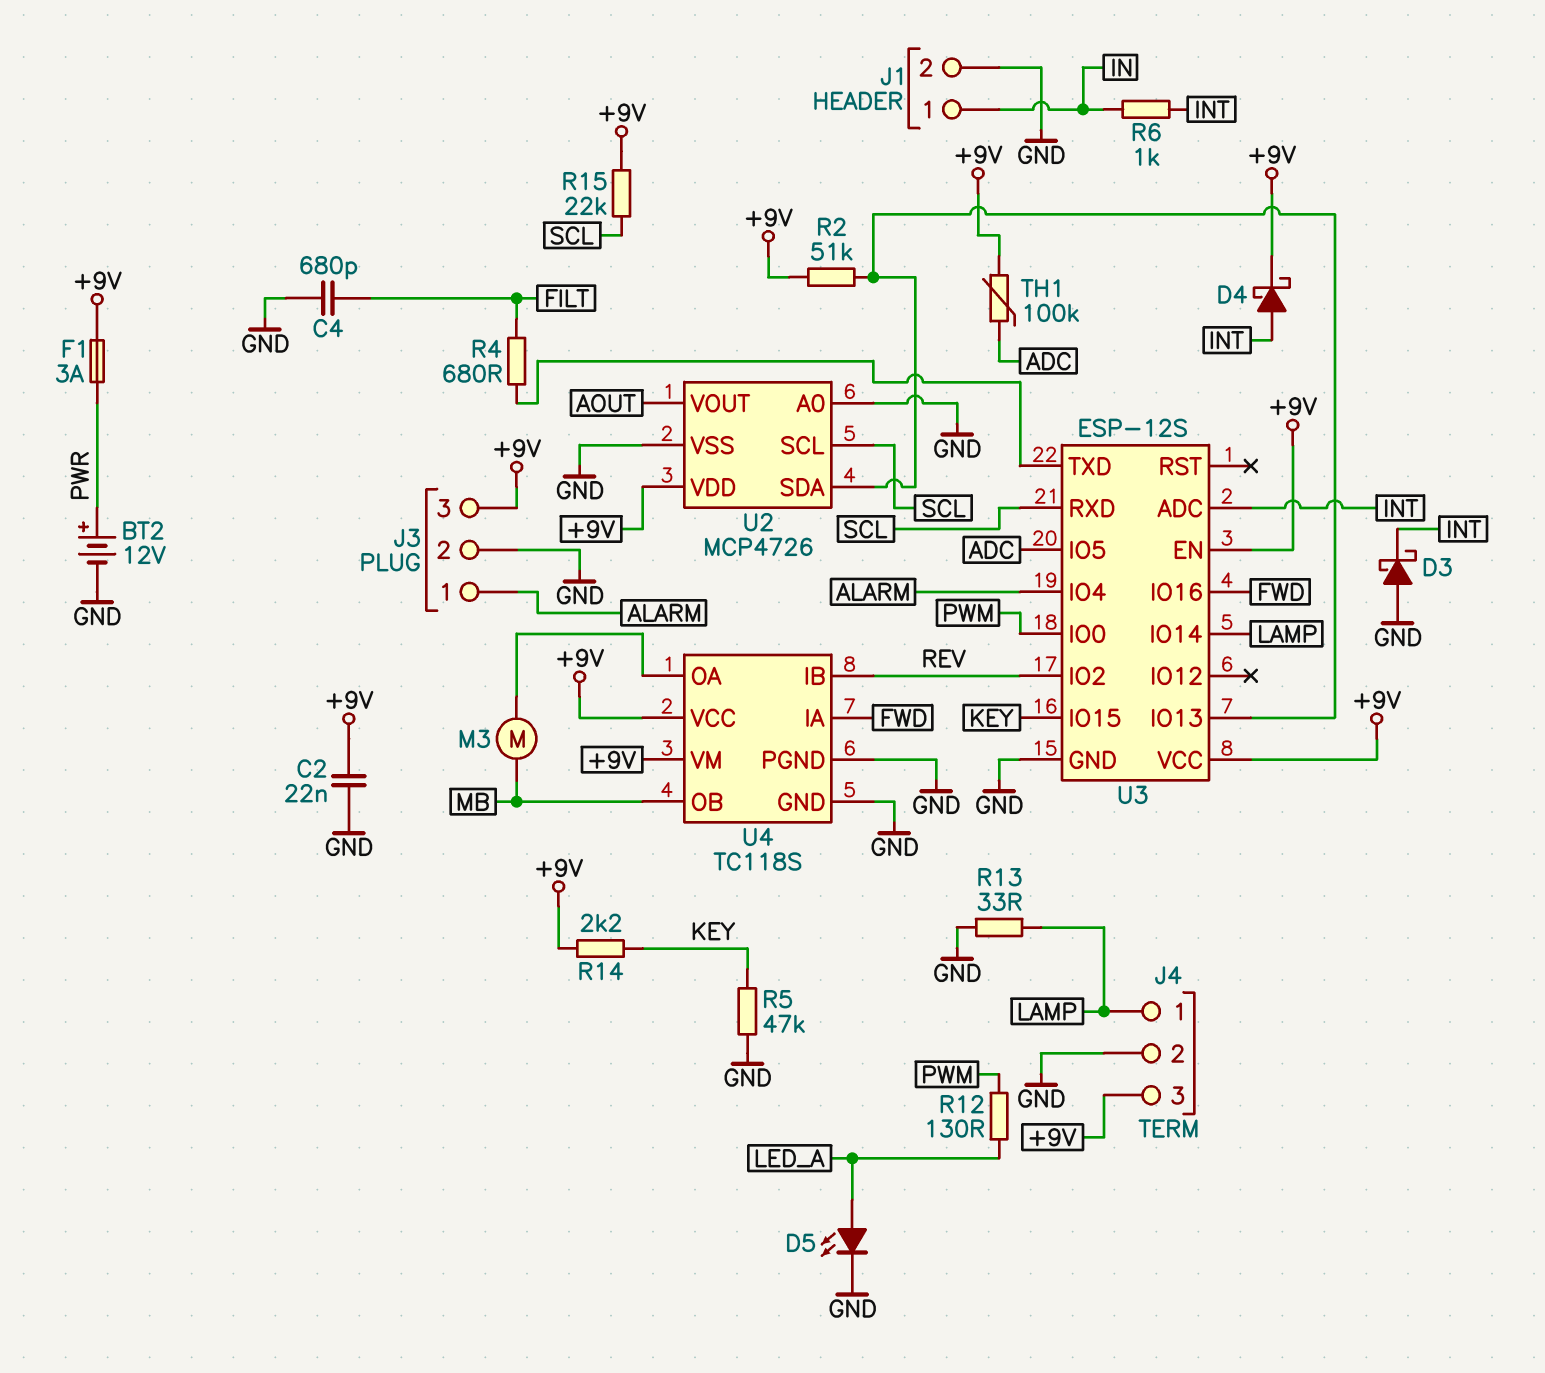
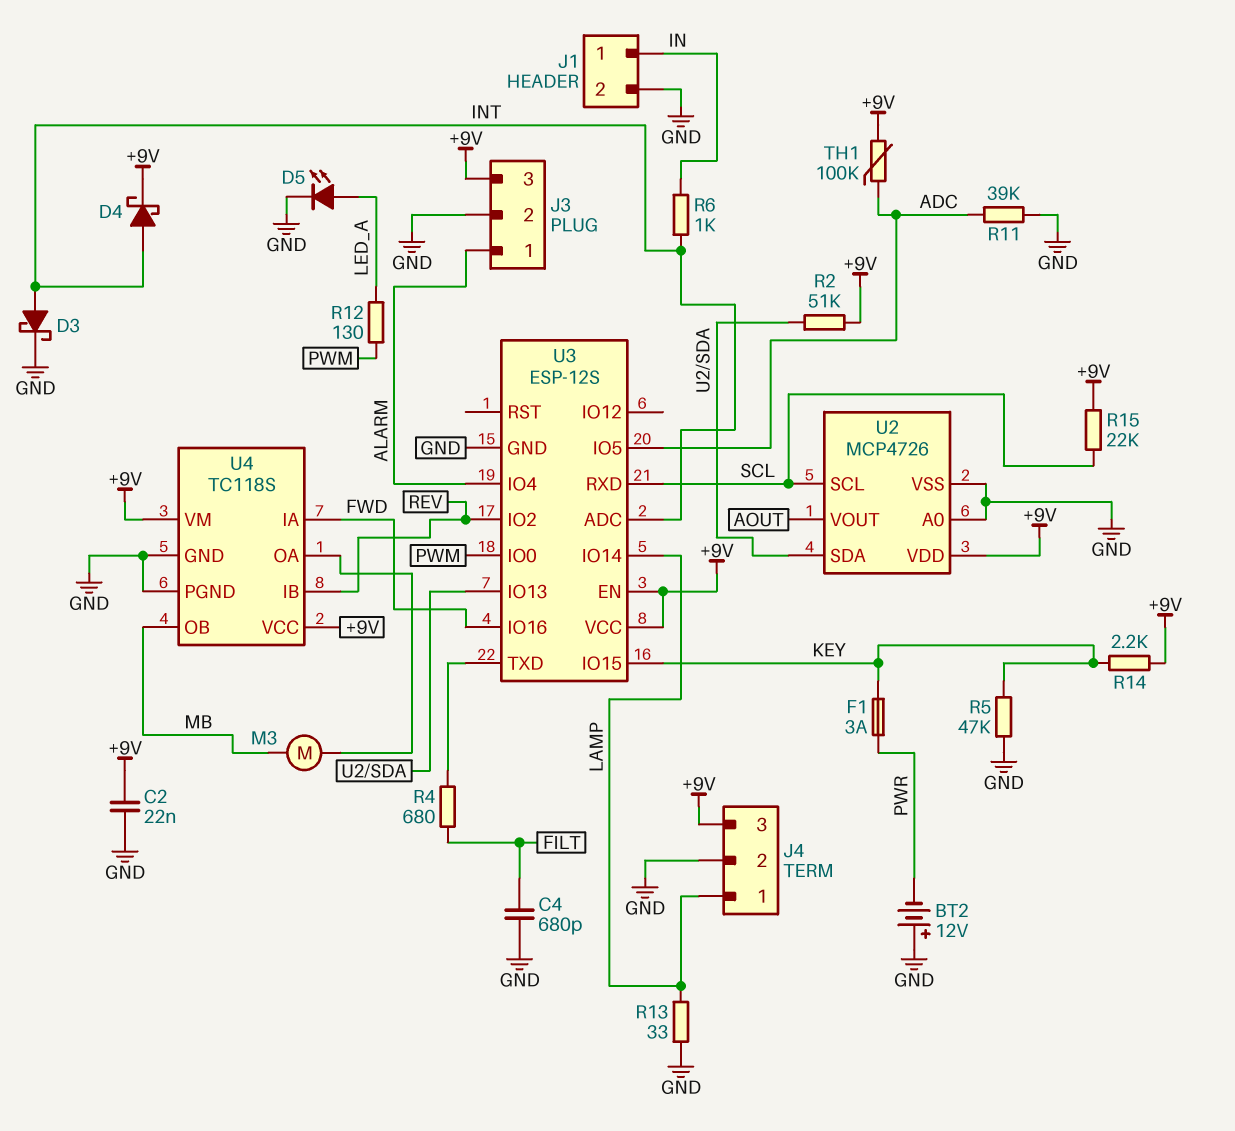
BT2: 12V (plus PWR, minus GND) -> 12V (plus GND, minus PWR)
D3: schottky (A GND, K INT) -> schottky (A INT, K GND)
F1: 3A (+9V, PWR) -> 3A (KEY, PWR)
R11: none -> 39k (ADC, GND)

